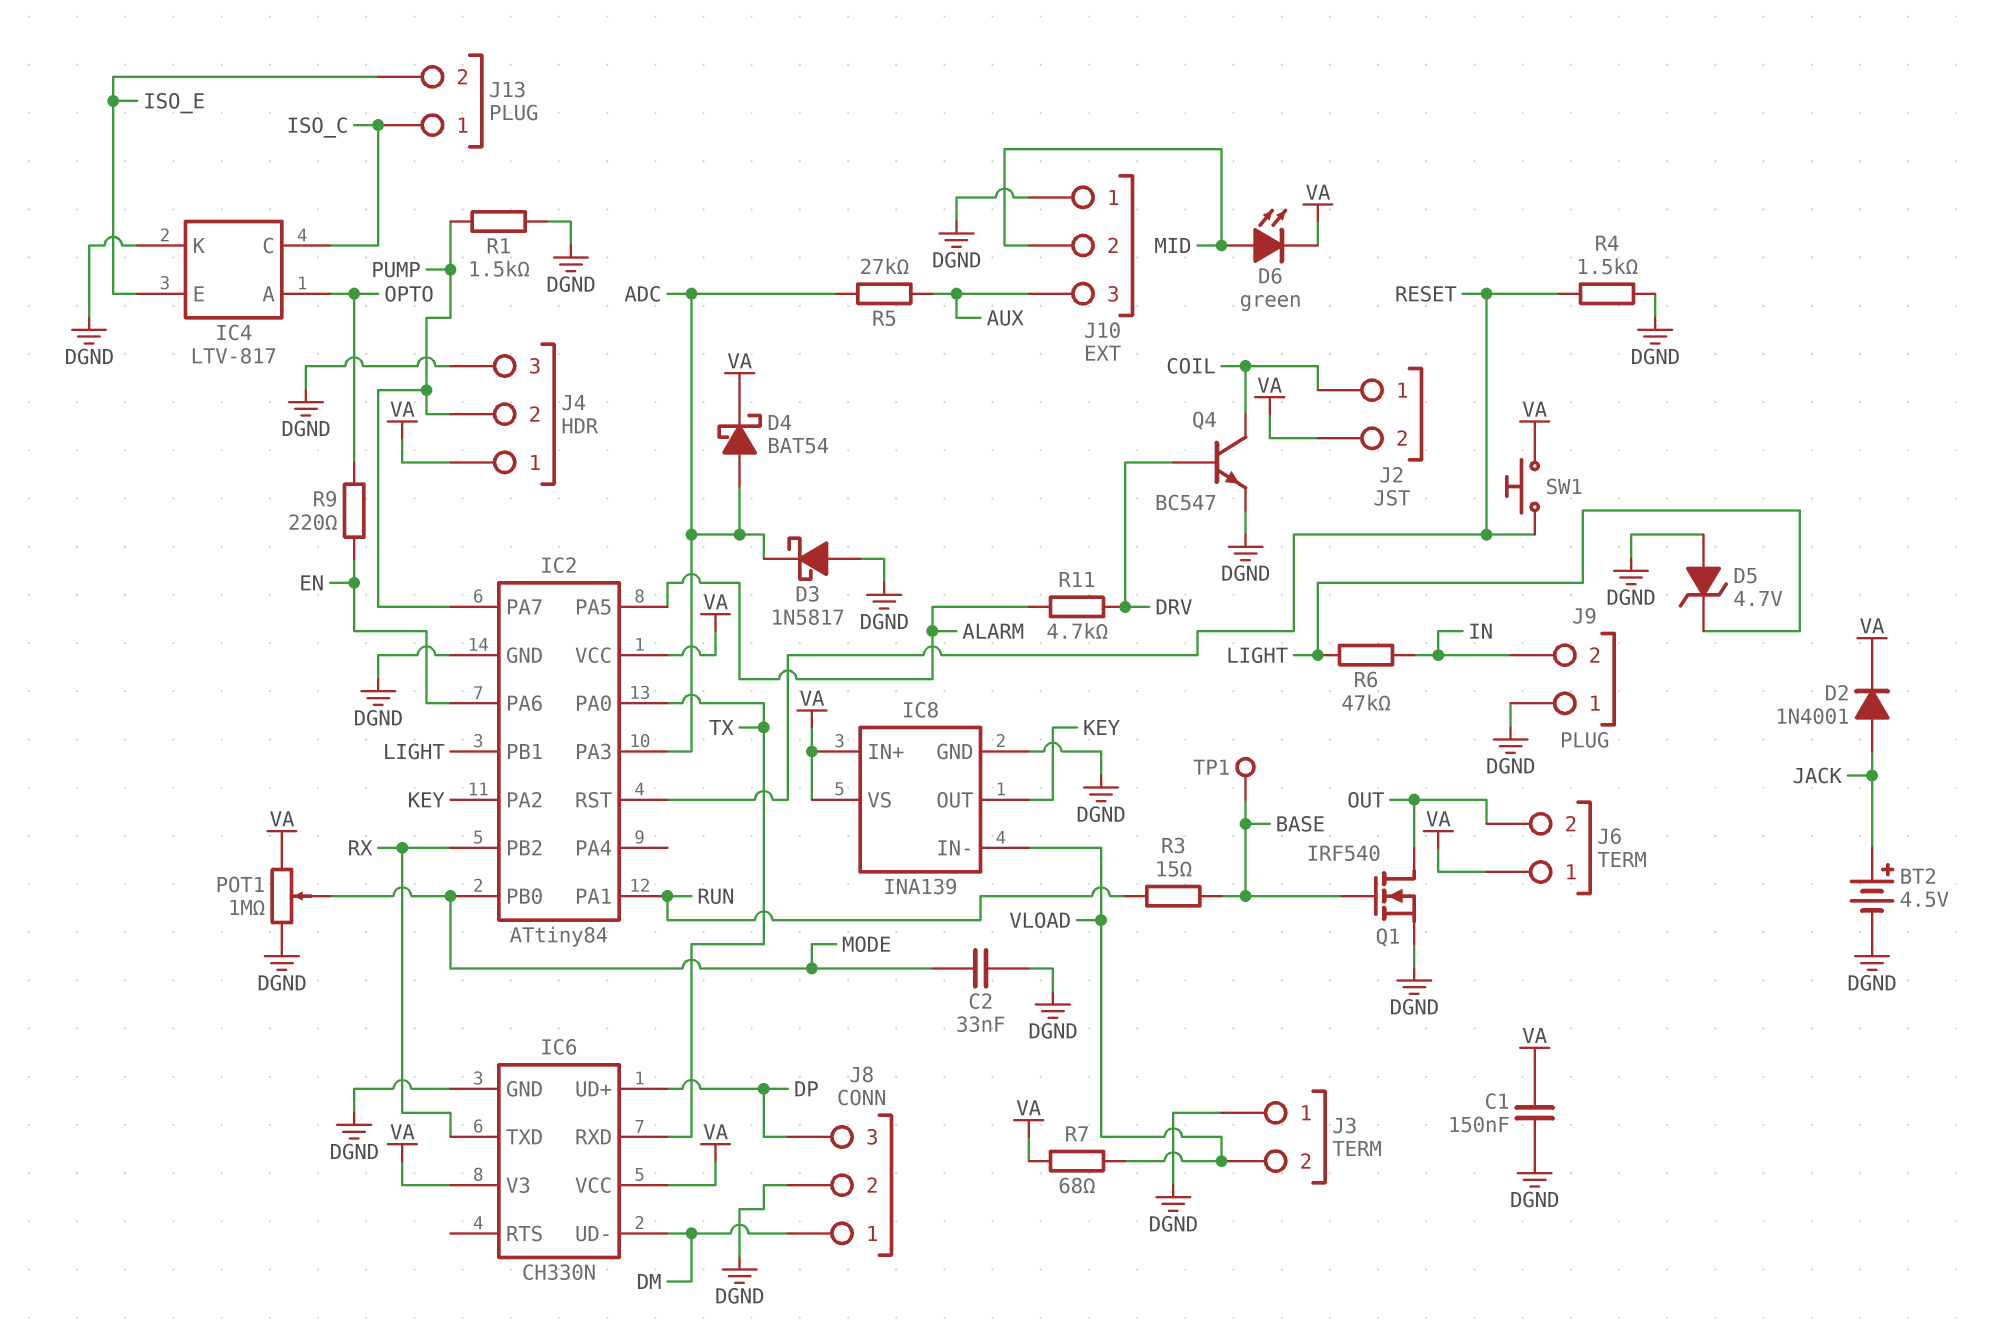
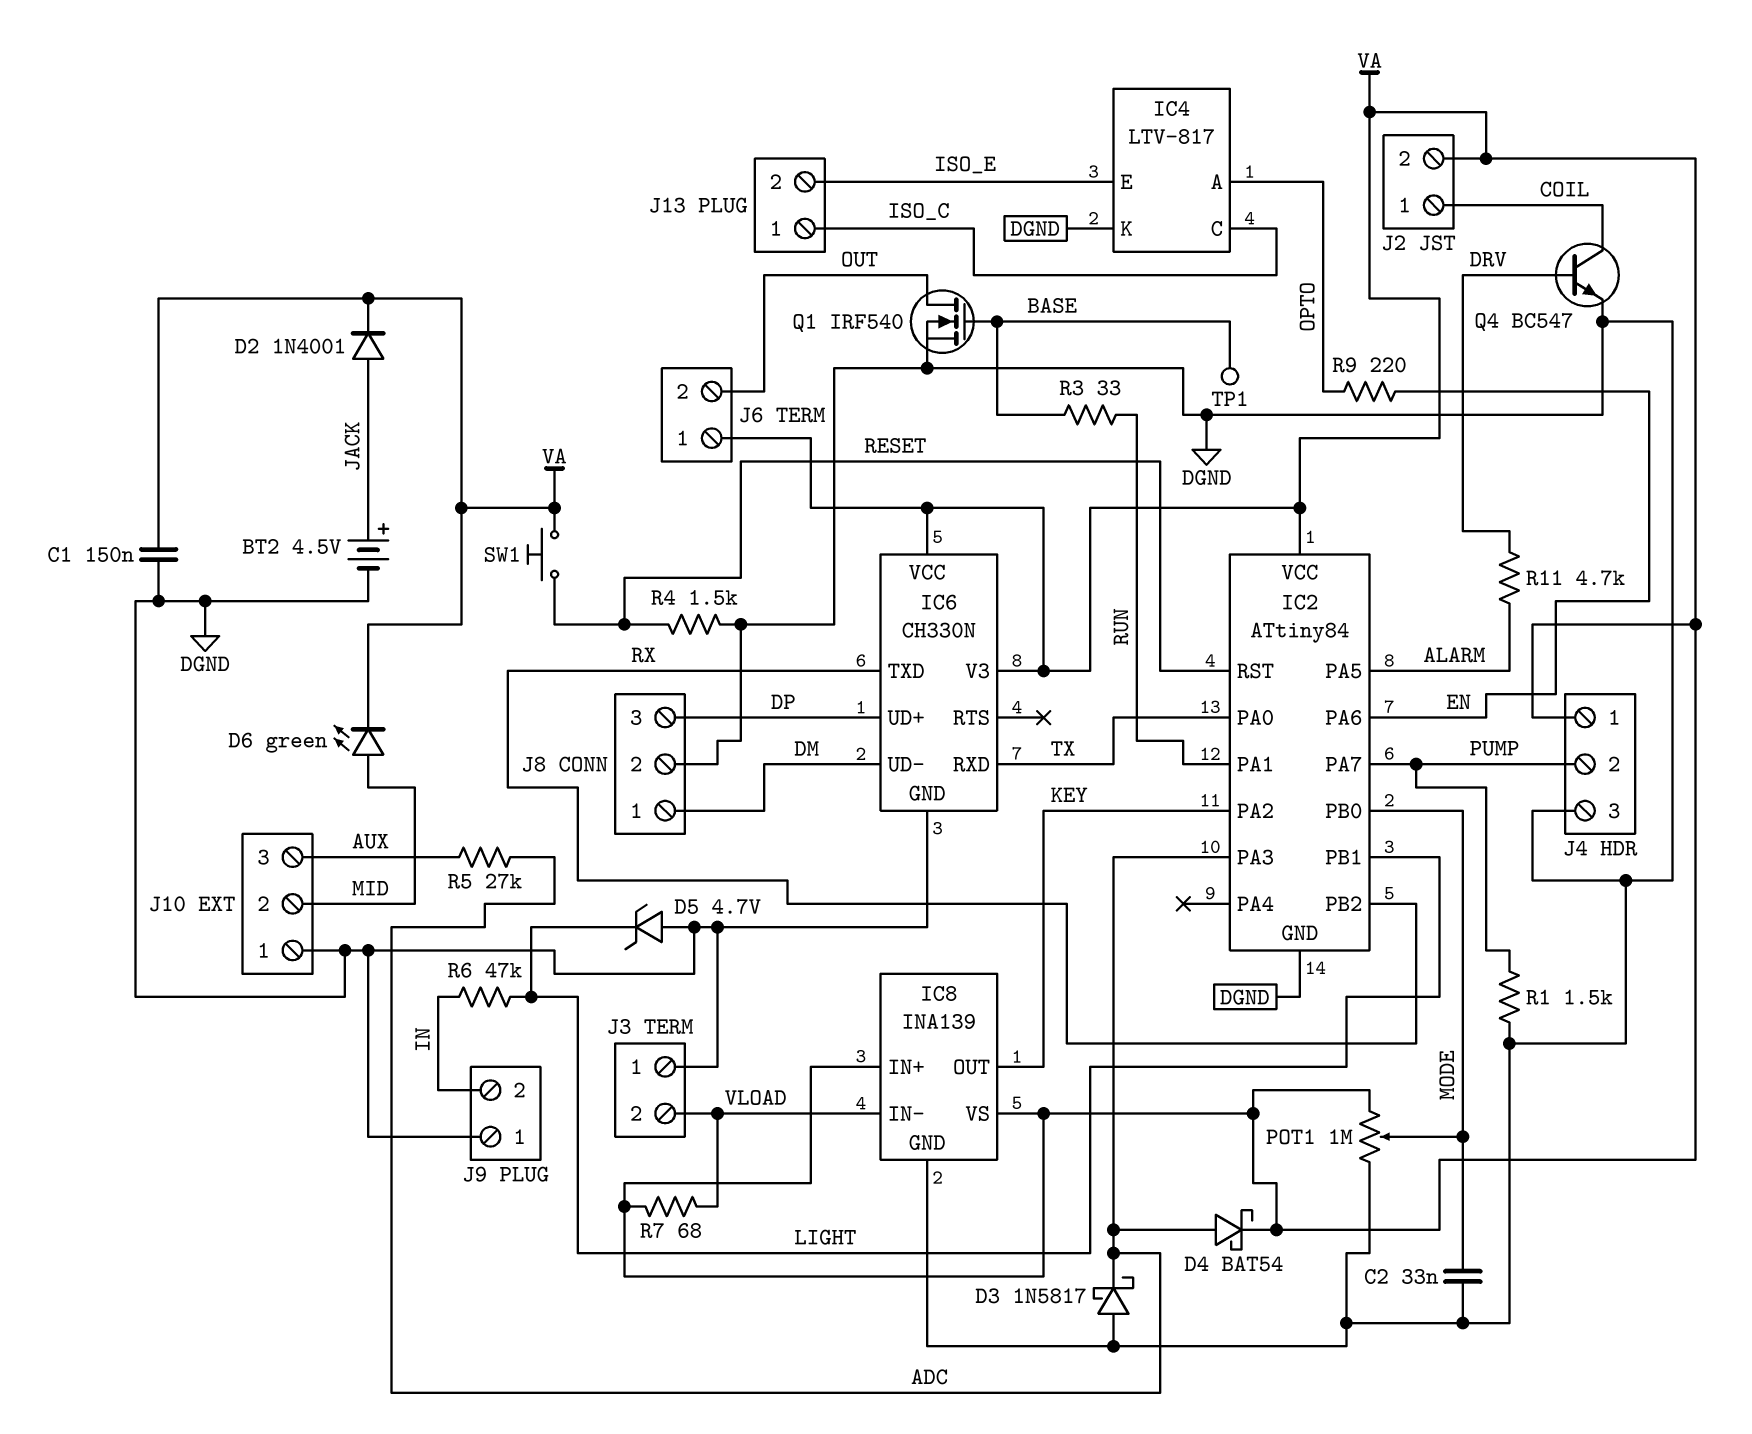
R3: 15 (BASE, RUN) -> 33 (BASE, RUN)

